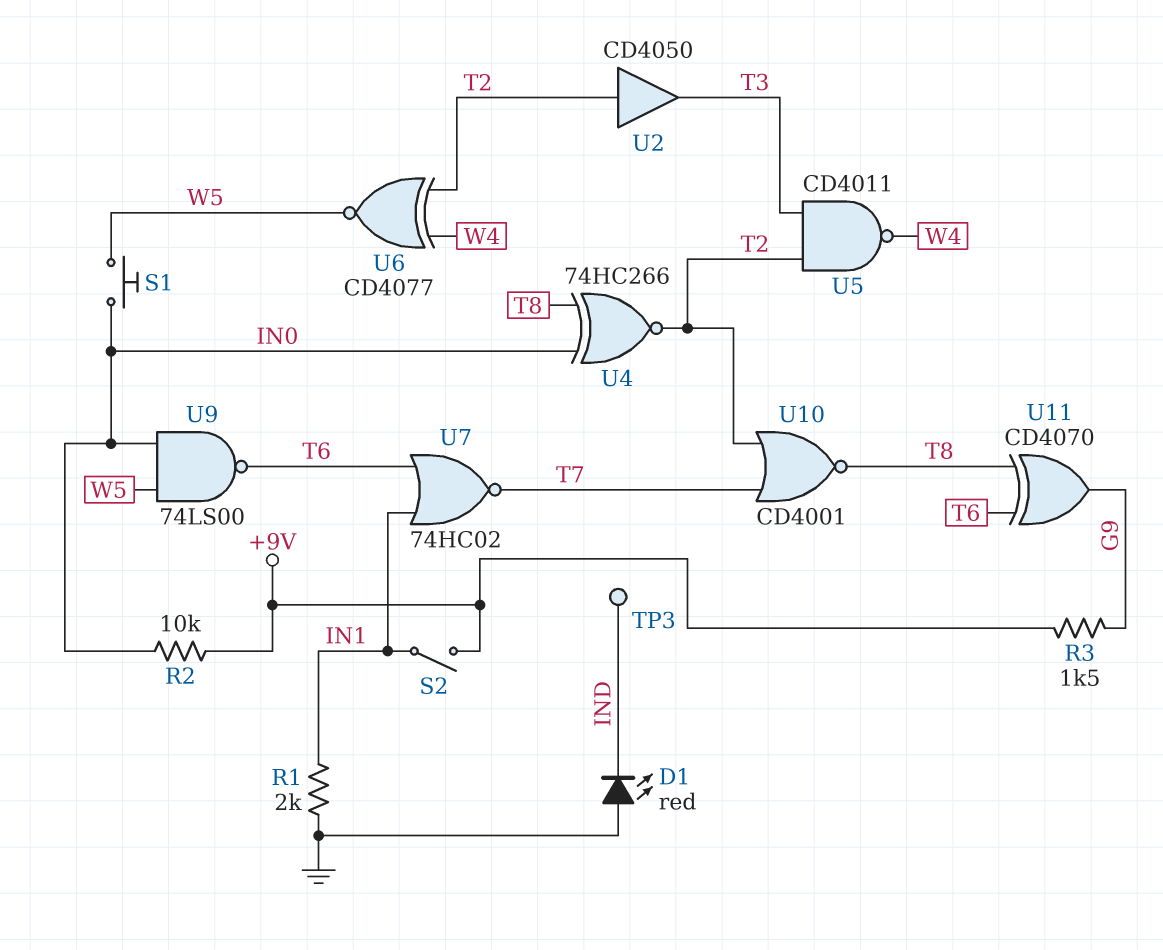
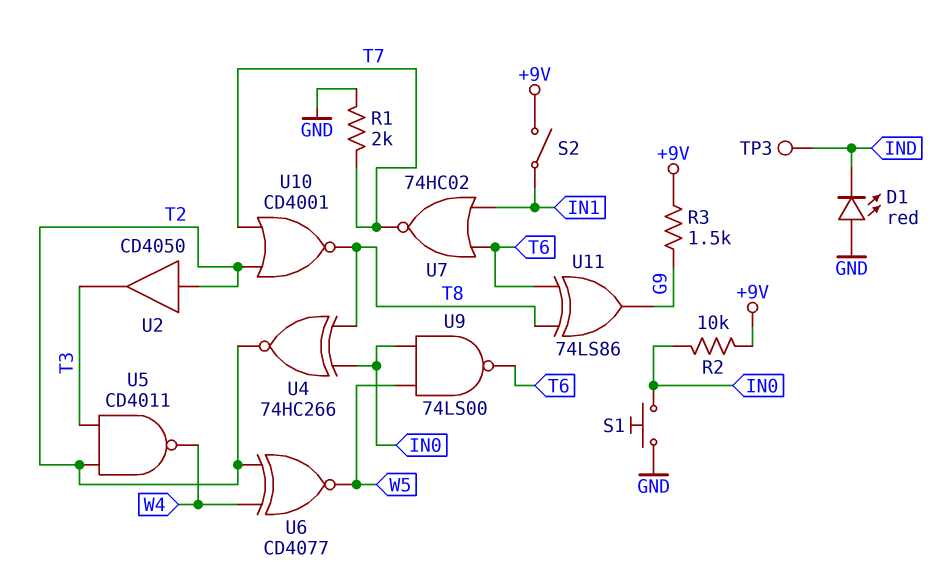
R1: 2k (GND, IN1) -> 2k (GND, T7)
S1: button (IN0, W5) -> button (GND, IN0)
U11: XOR CD4070 (in T6, in T8, out G9) -> XOR 74LS86 (in T6, in T8, out G9)

